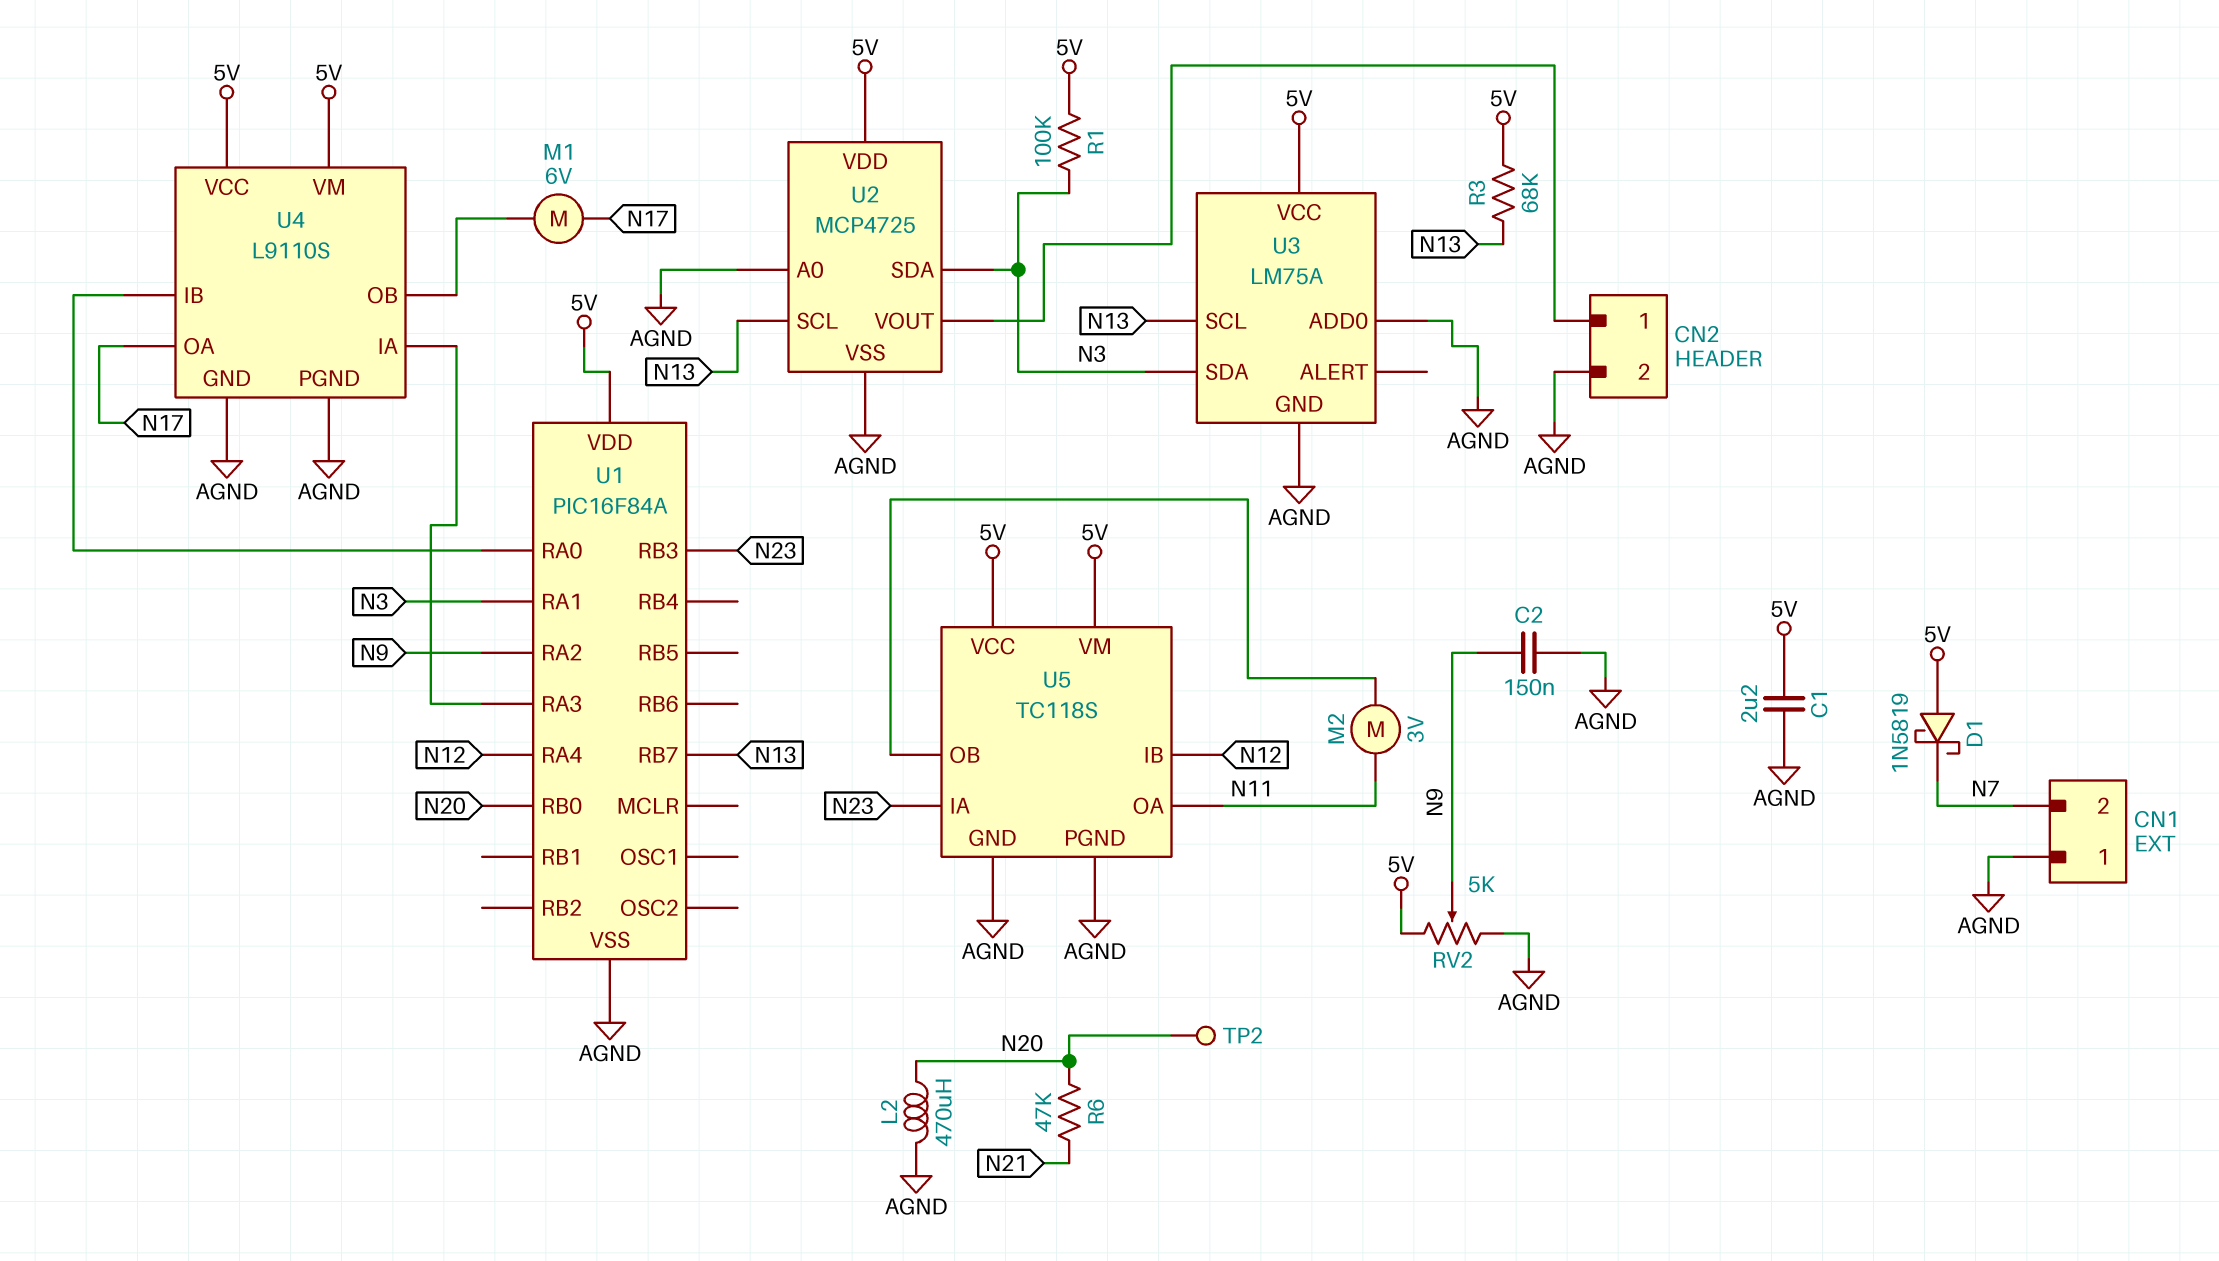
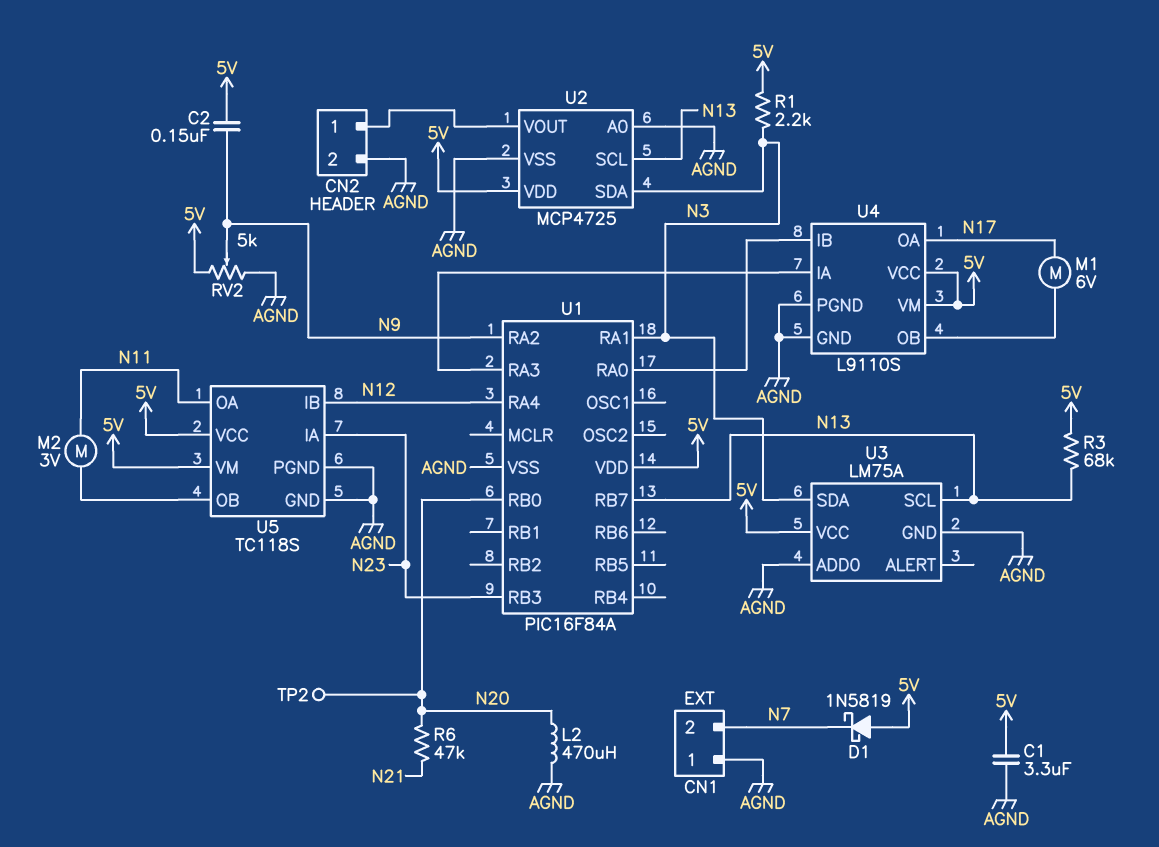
C1: 2.2uF (5V, AGND) -> 3.3uF (5V, AGND)
C2: 150nF (AGND, N9) -> 150nF (5V, N9)
R1: 100k (5V, N3) -> 2.2k (5V, N3)

